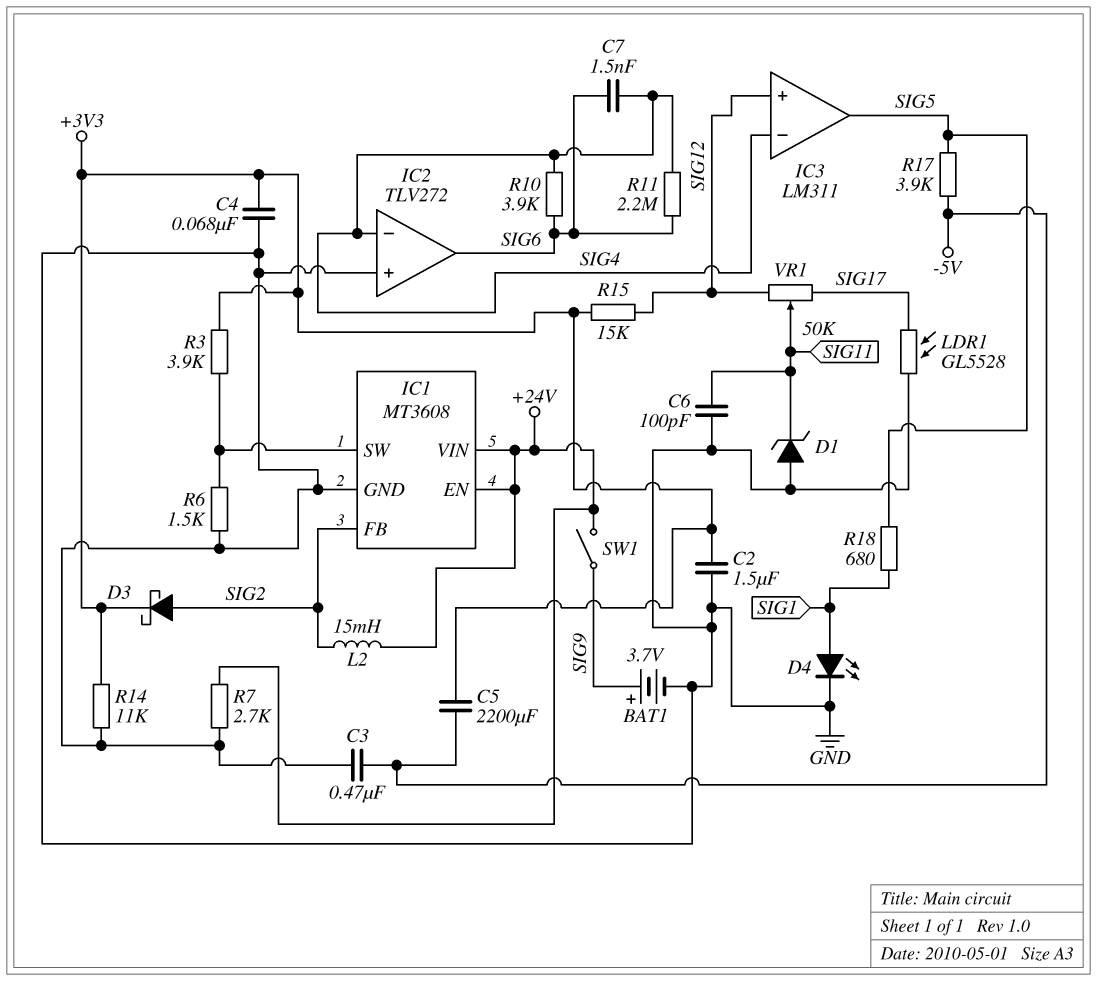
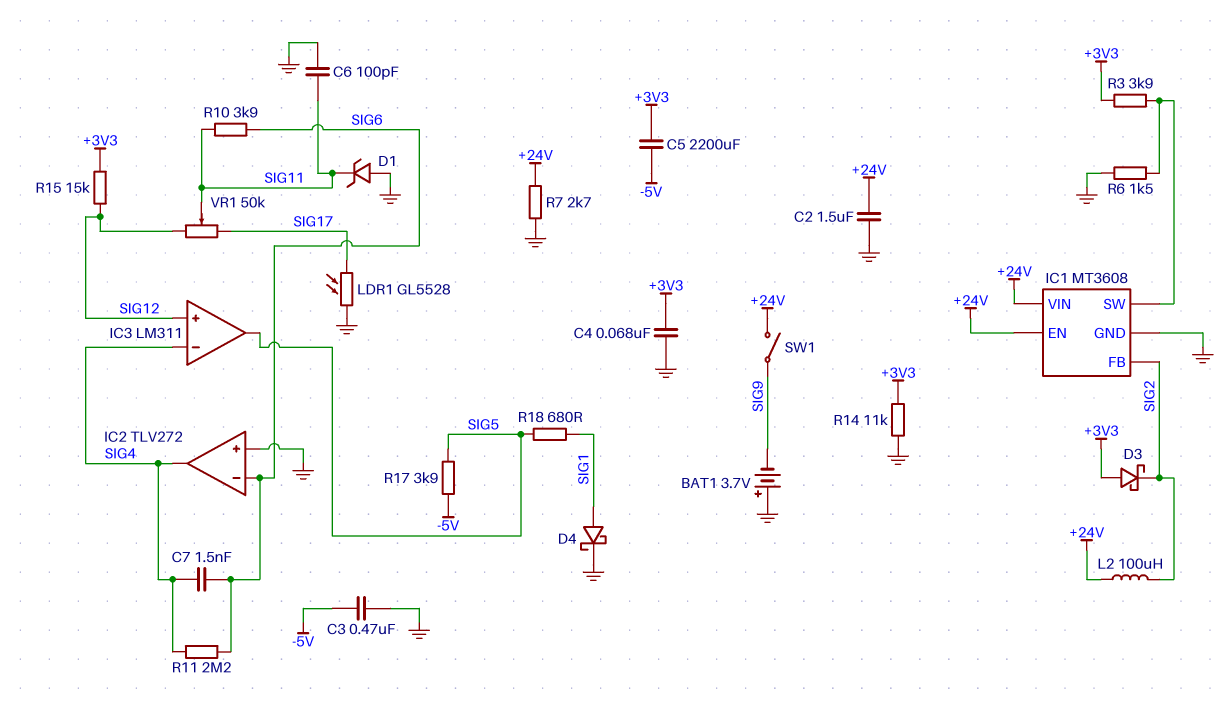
BAT1: 3.7V (plus SIG9, minus GND) -> 3.7V (plus GND, minus SIG9)
C2: 1.5uF (+3V3, GND) -> 1.5uF (+24V, GND)
D3: schottky (A SIG2, K +3V3) -> schottky (A +3V3, K SIG2)
D4: LED (A SIG1, K GND) -> schottky (A SIG1, K GND)
IC2 pin in-: SIG4 -> SIG6
IC2 pin out: SIG6 -> SIG4
L2: 15mH (+24V, SIG2) -> 100uH (+24V, SIG2)
R10: 3.9k (SIG4, SIG6) -> 3.9k (SIG6, SIG11)

